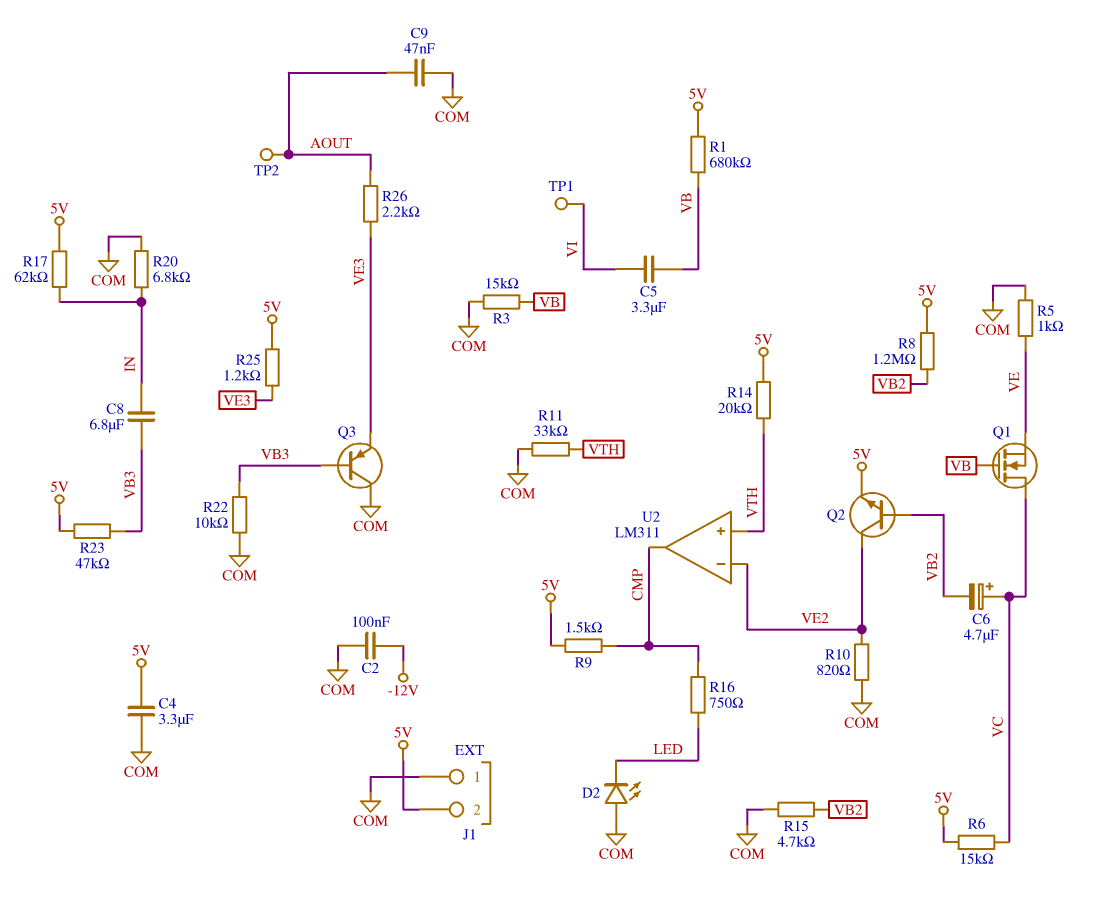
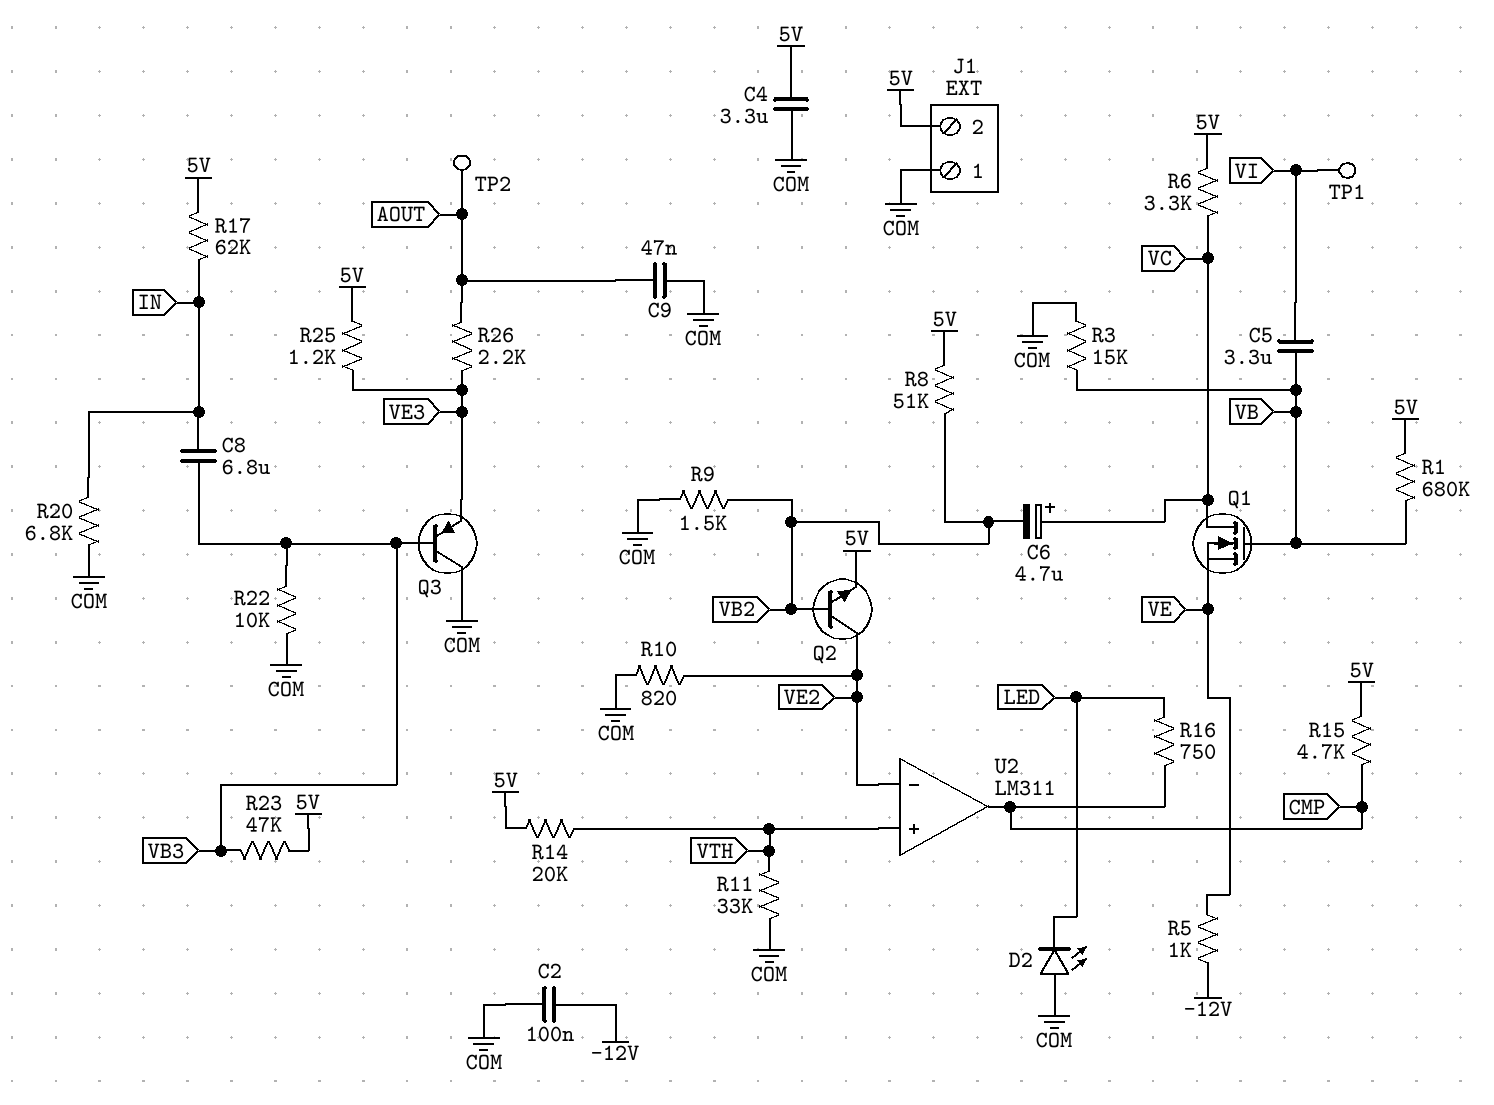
R5: 1k (COM, VE) -> 1k (-12V, VE)
R6: 15k (5V, VC) -> 3.3k (5V, VC)
R8: 1.2M (5V, VB2) -> 51k (5V, VB2)
R9: 1.5k (5V, CMP) -> 1.5k (COM, VB2)
R15: 4.7k (COM, VB2) -> 4.7k (5V, CMP)

